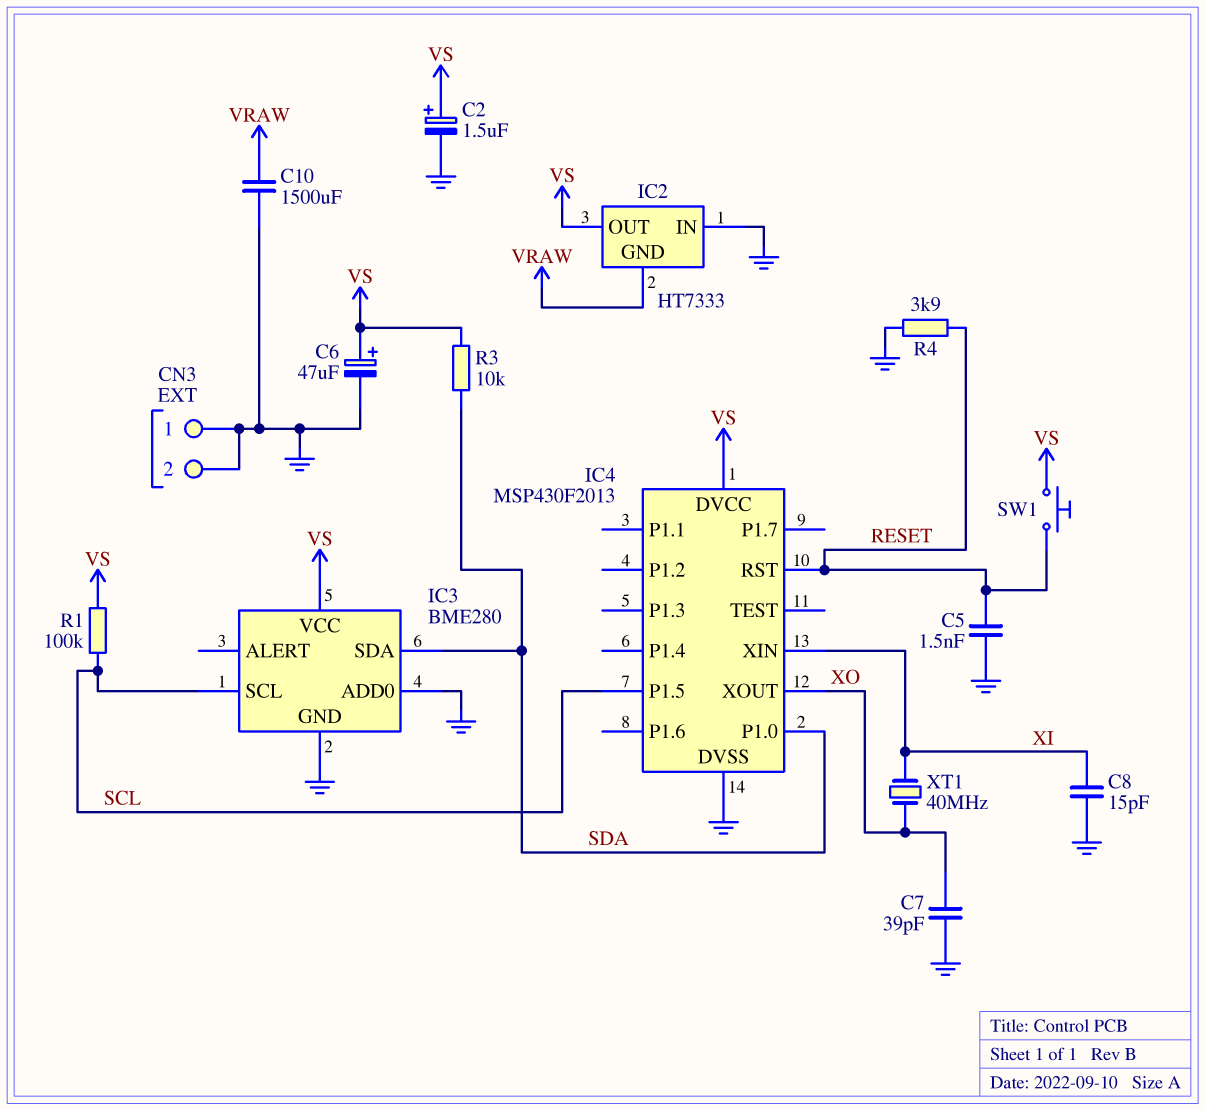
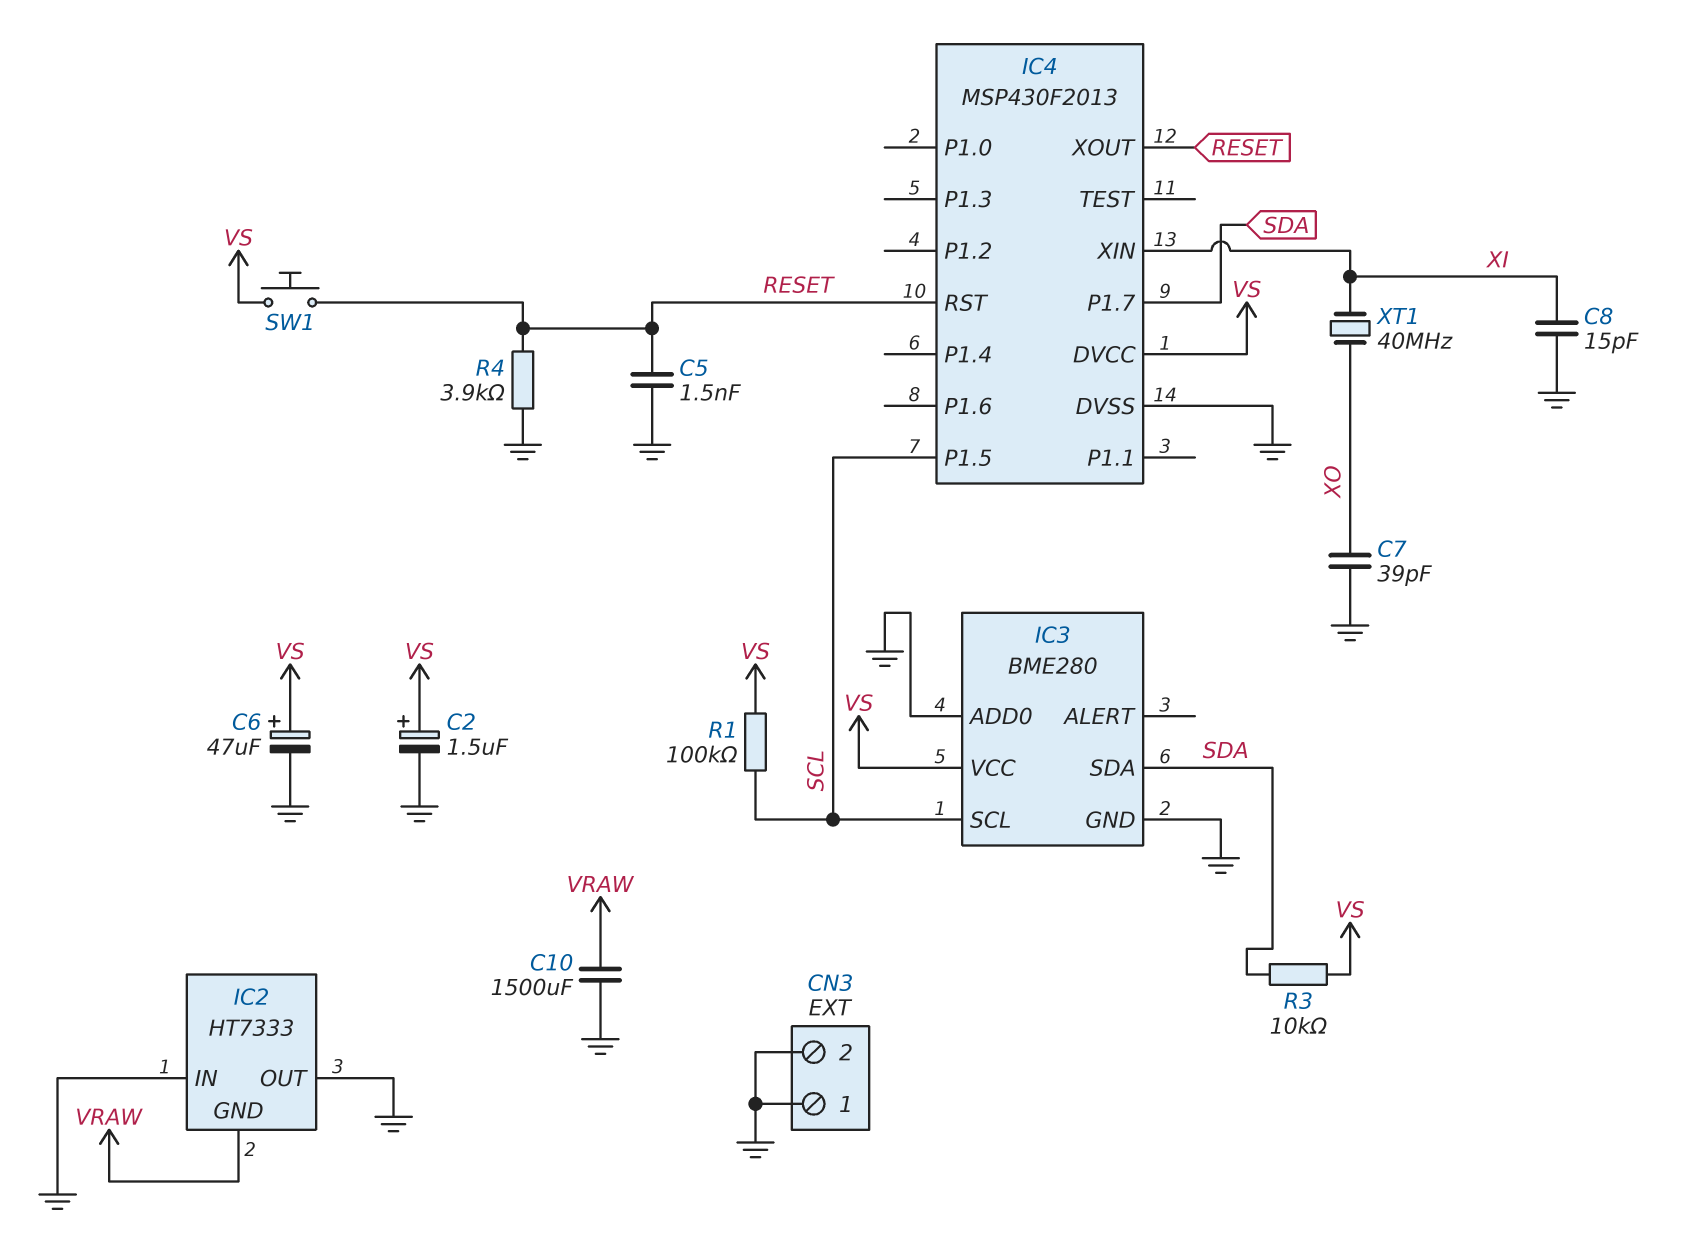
IC2 pin OUT: VS -> GND
IC4 pin P1.0: SDA -> none
IC4 pin P1.7: none -> SDA
IC4 pin XOUT: XO -> RESET

